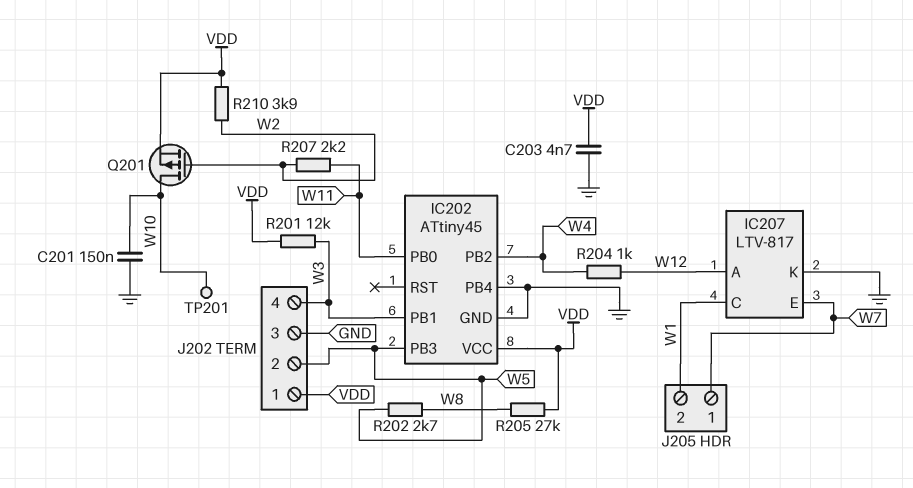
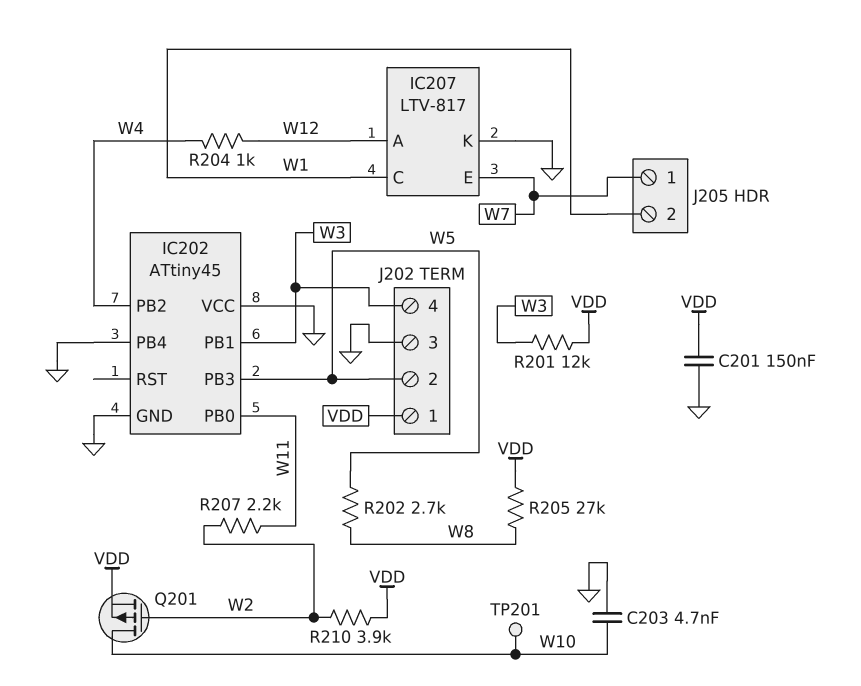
C201: 150nF (GND, W10) -> 150nF (GND, VDD)
C203: 4.7nF (GND, VDD) -> 4.7nF (GND, W10)
IC202 pin VCC: VDD -> GND

